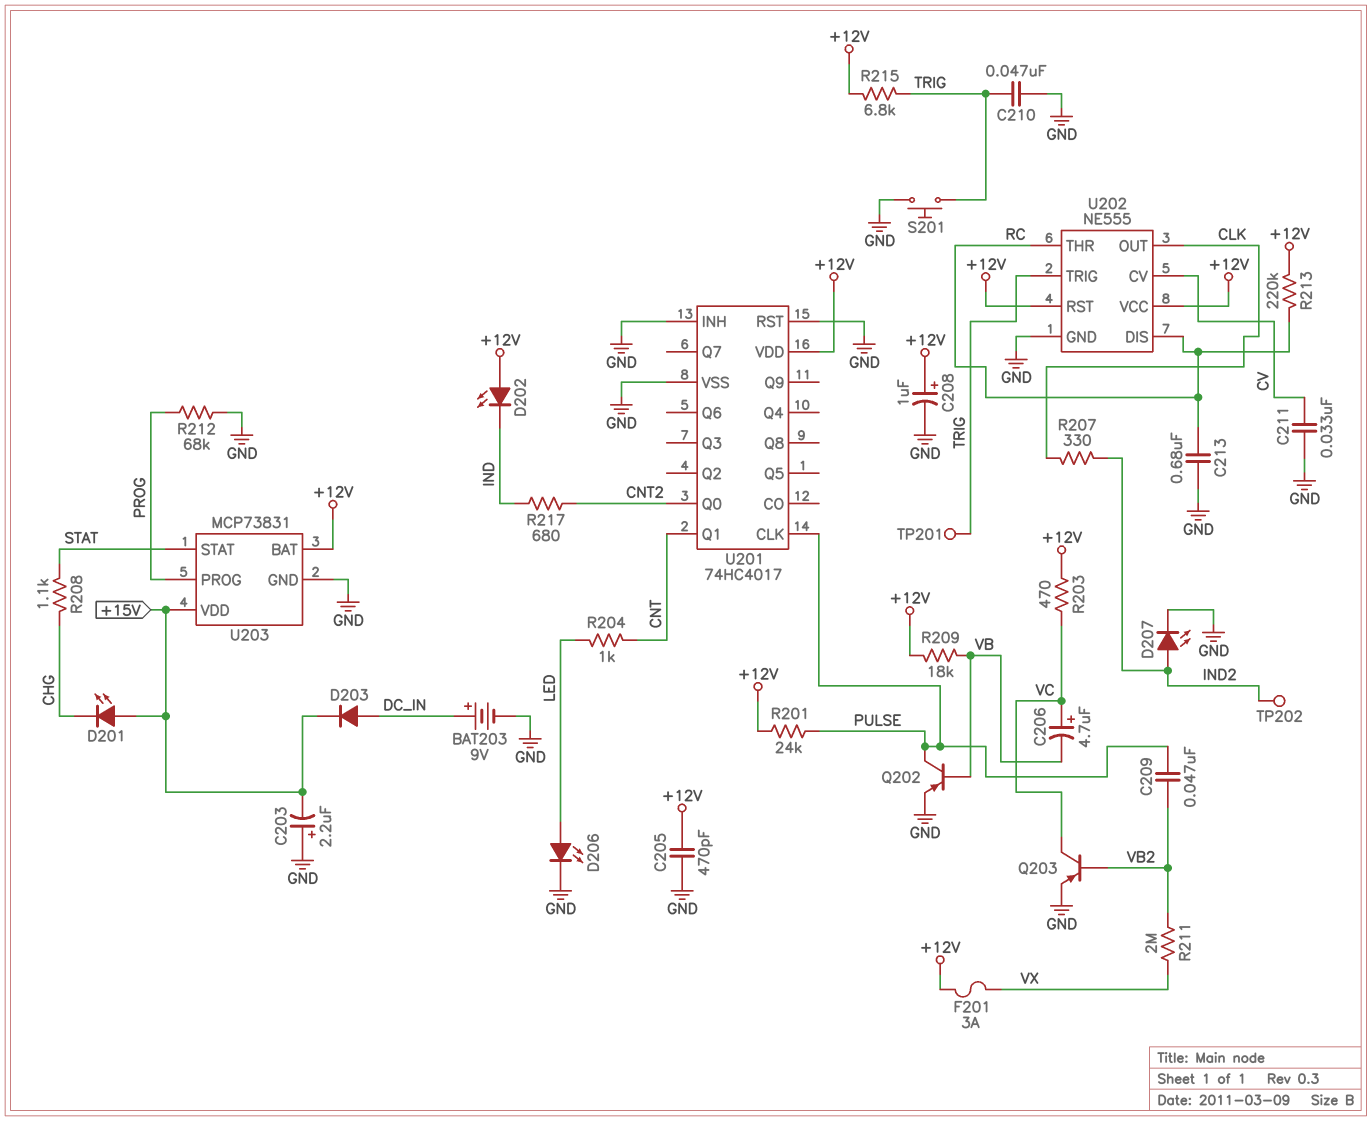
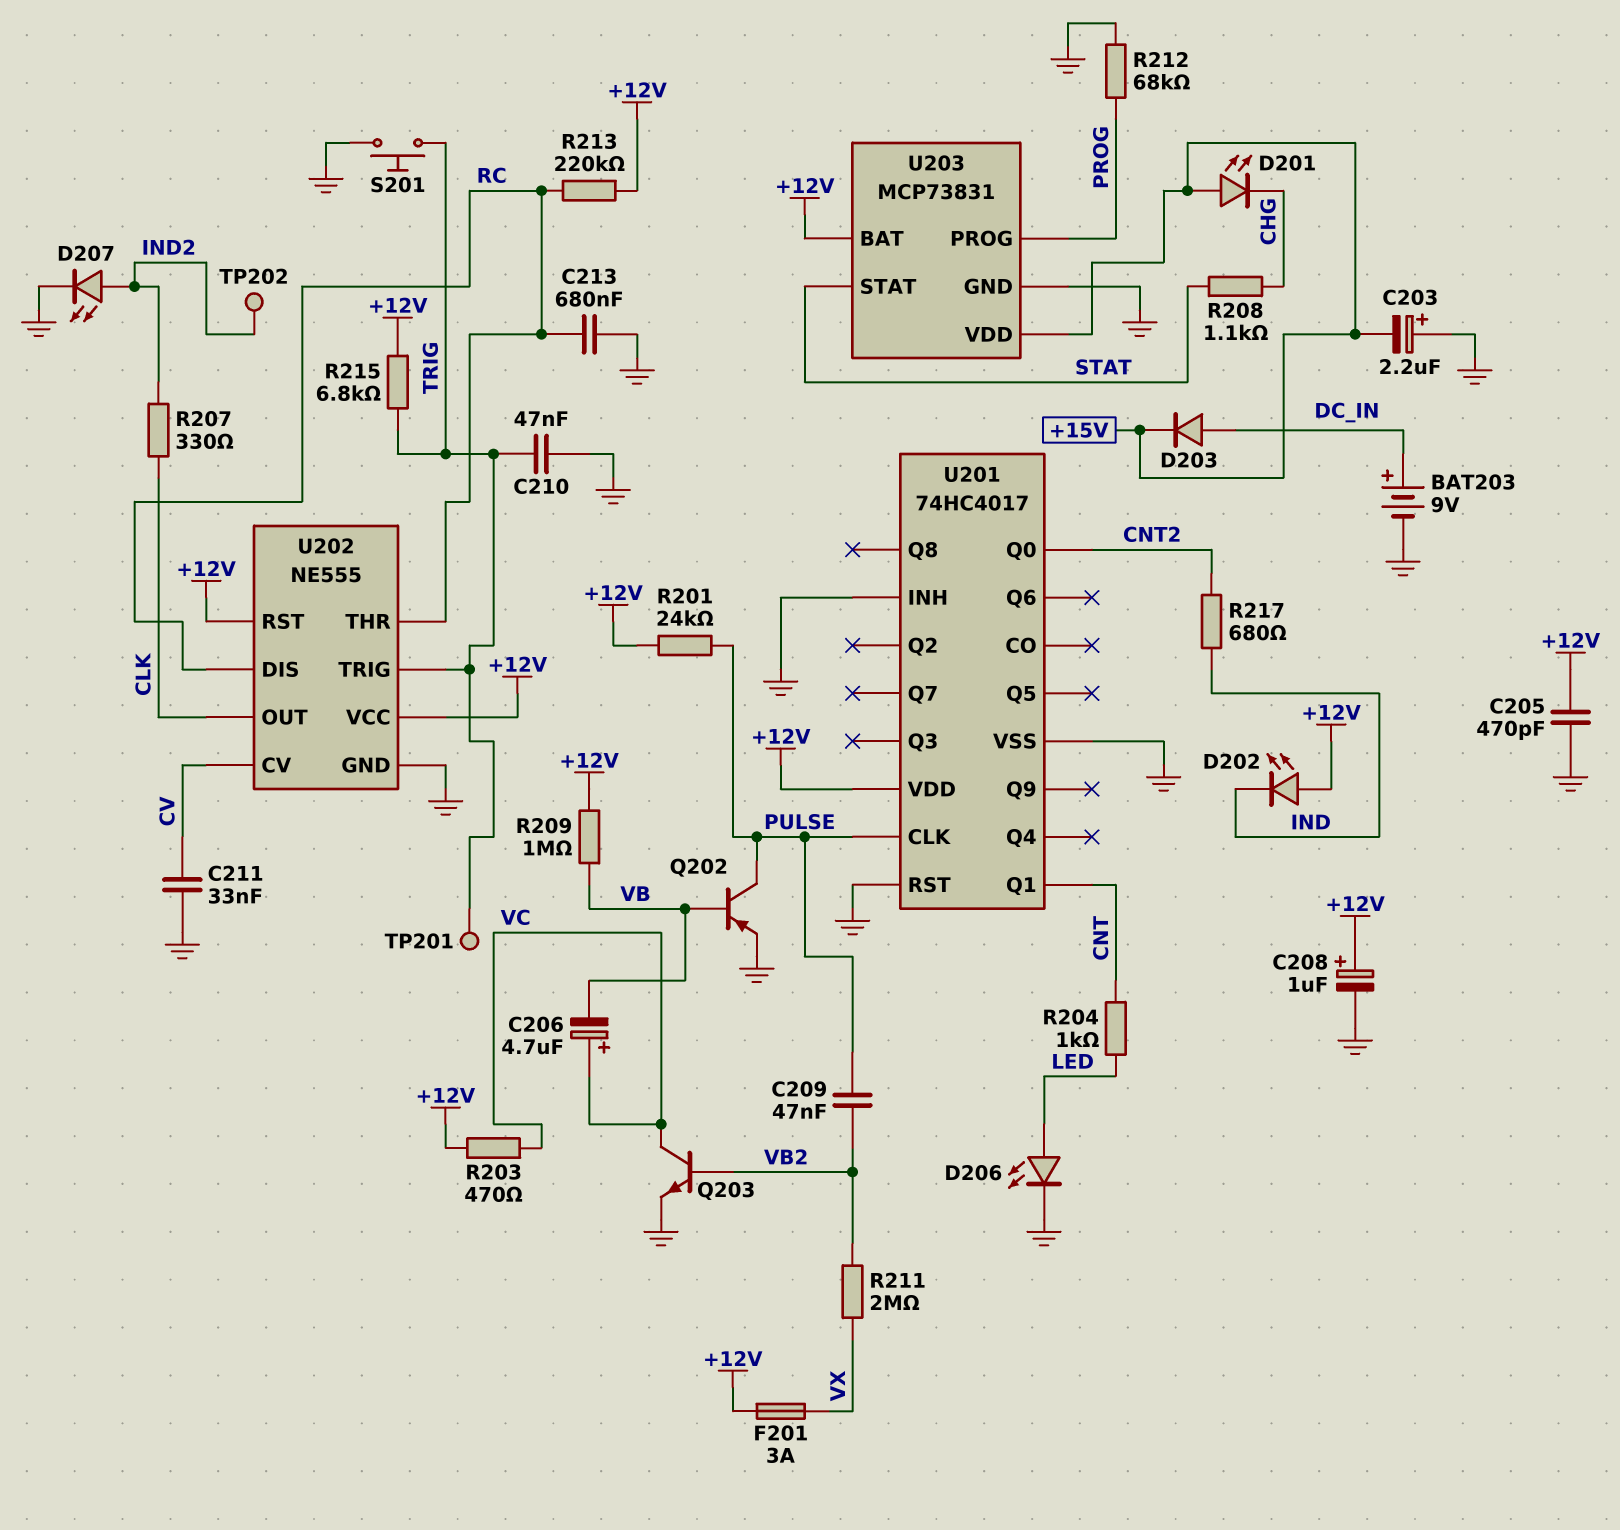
Q203: PNP (B VB2, C VC, E GND) -> NPN (B VB2, C VC, E GND)
R209: 18k (+12V, VB) -> 1M (+12V, VB)

